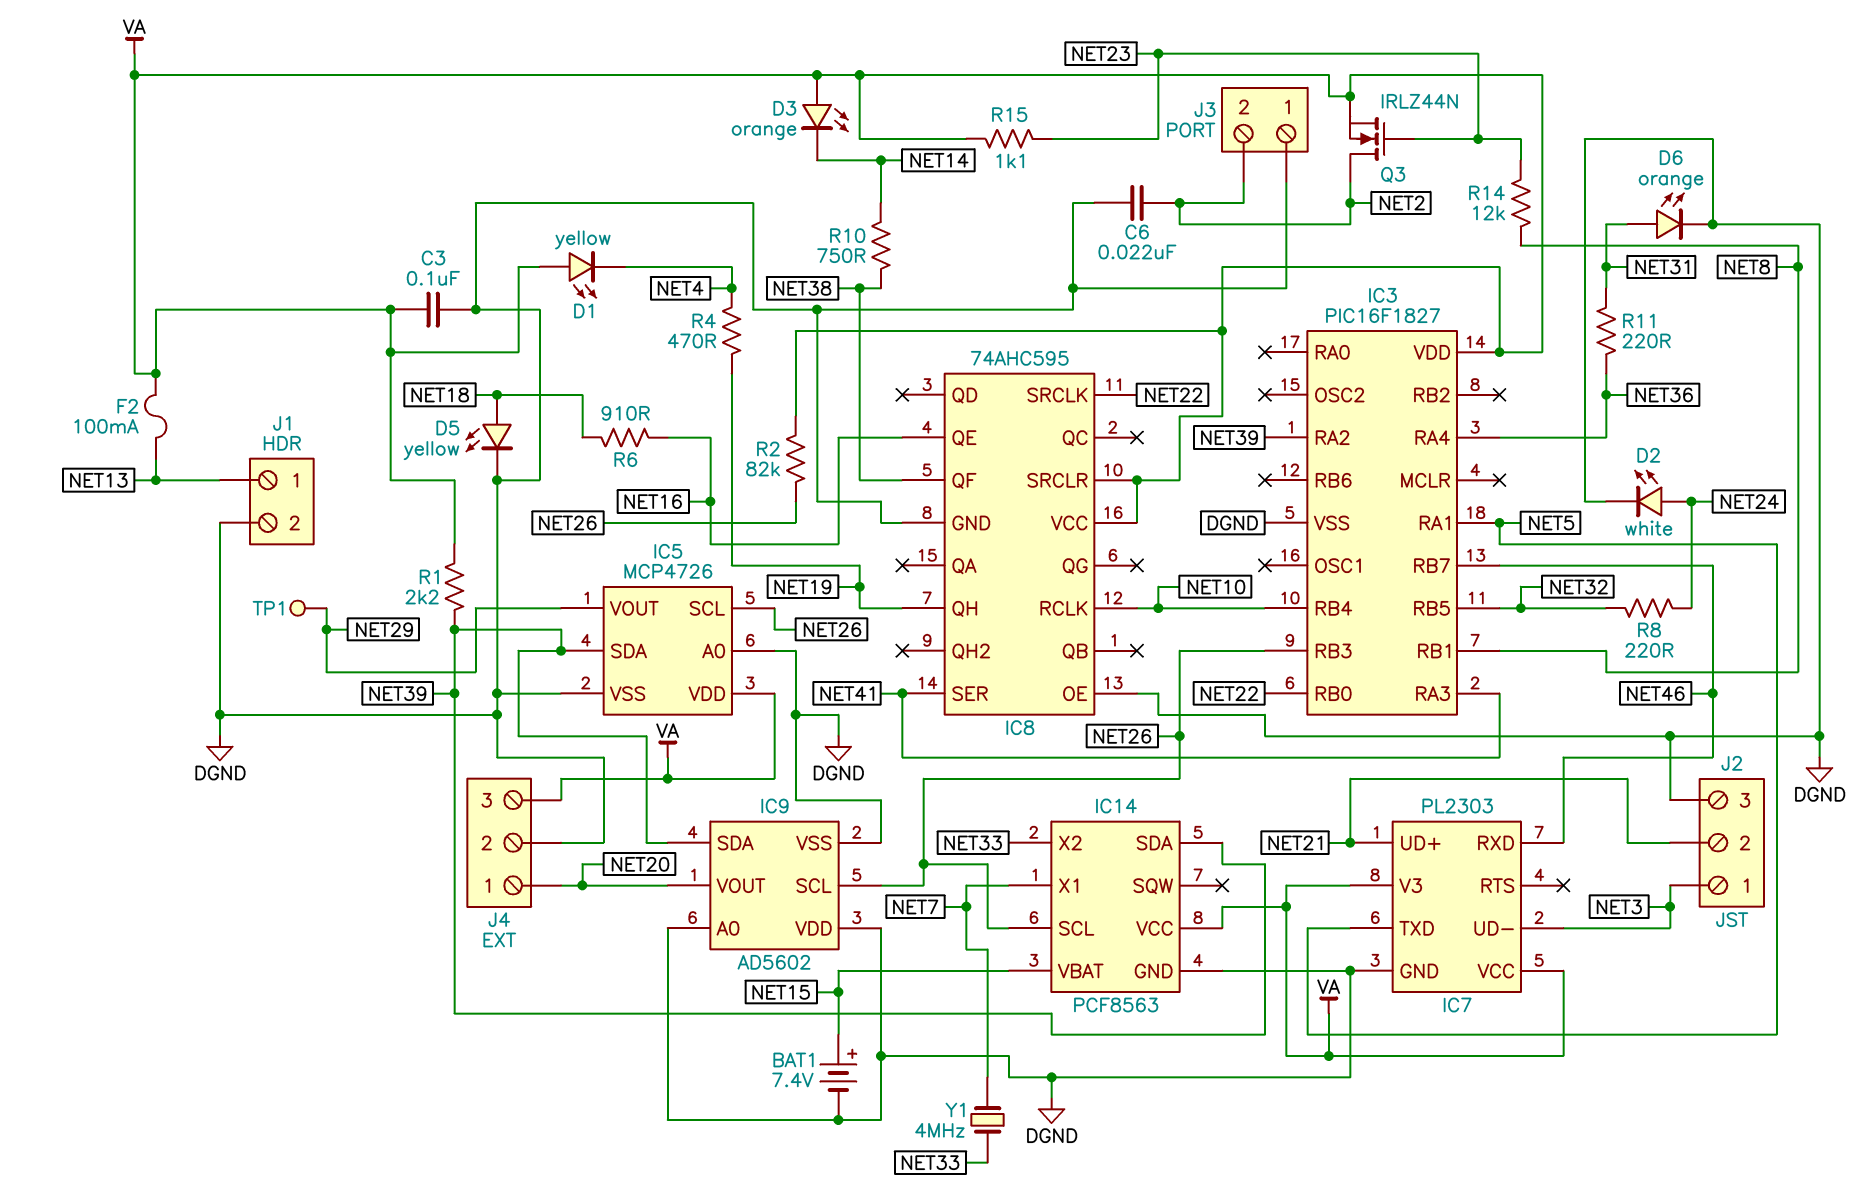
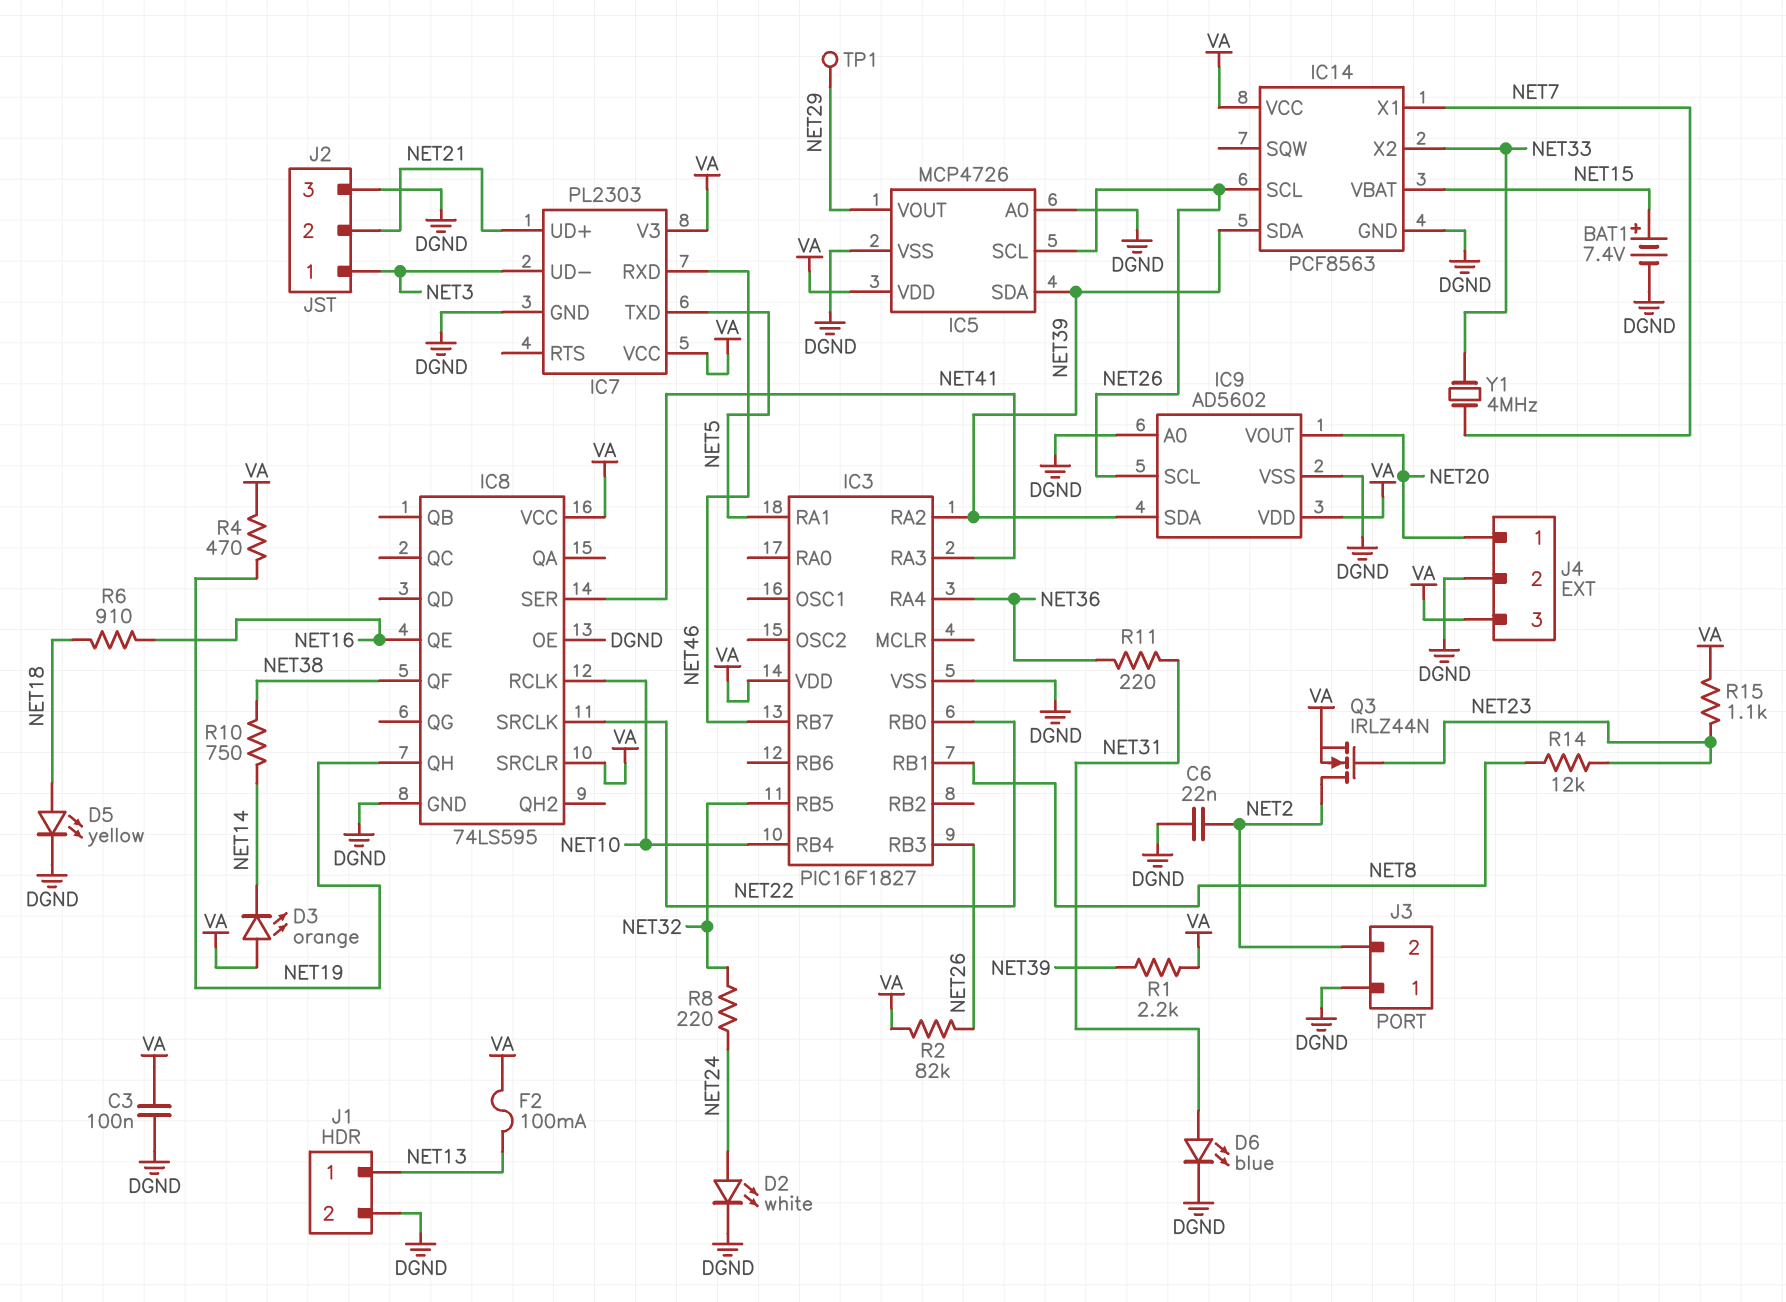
D1: LED yellow (A VA, K NET4) -> none
D6: LED orange (A NET31, K DGND) -> LED blue (A NET31, K DGND)
IC8: 74AHC595 -> 74LS595
IC9 pin VDD: DGND -> VA
R4: 470 (NET4, NET19) -> 470 (NET19, VA)

